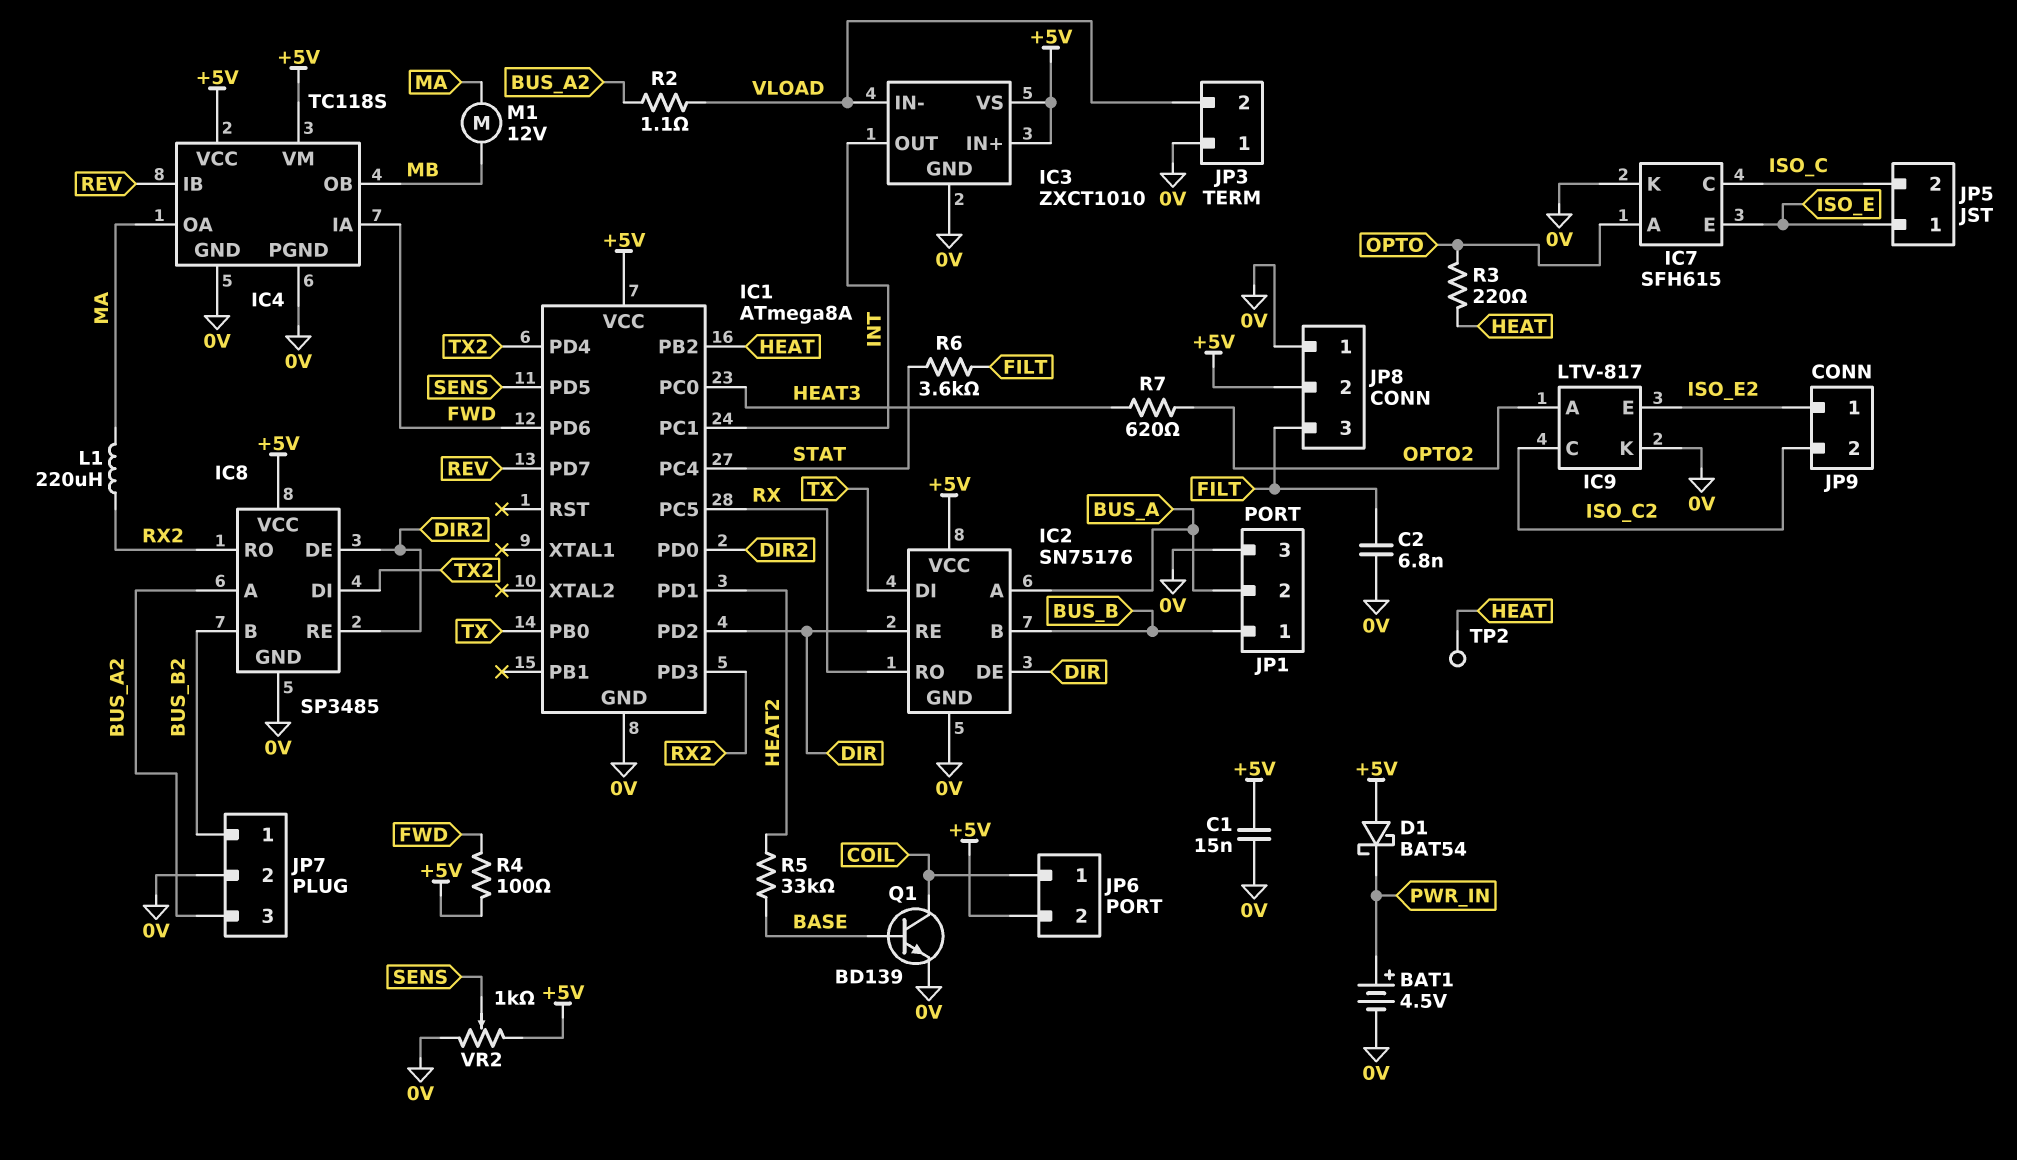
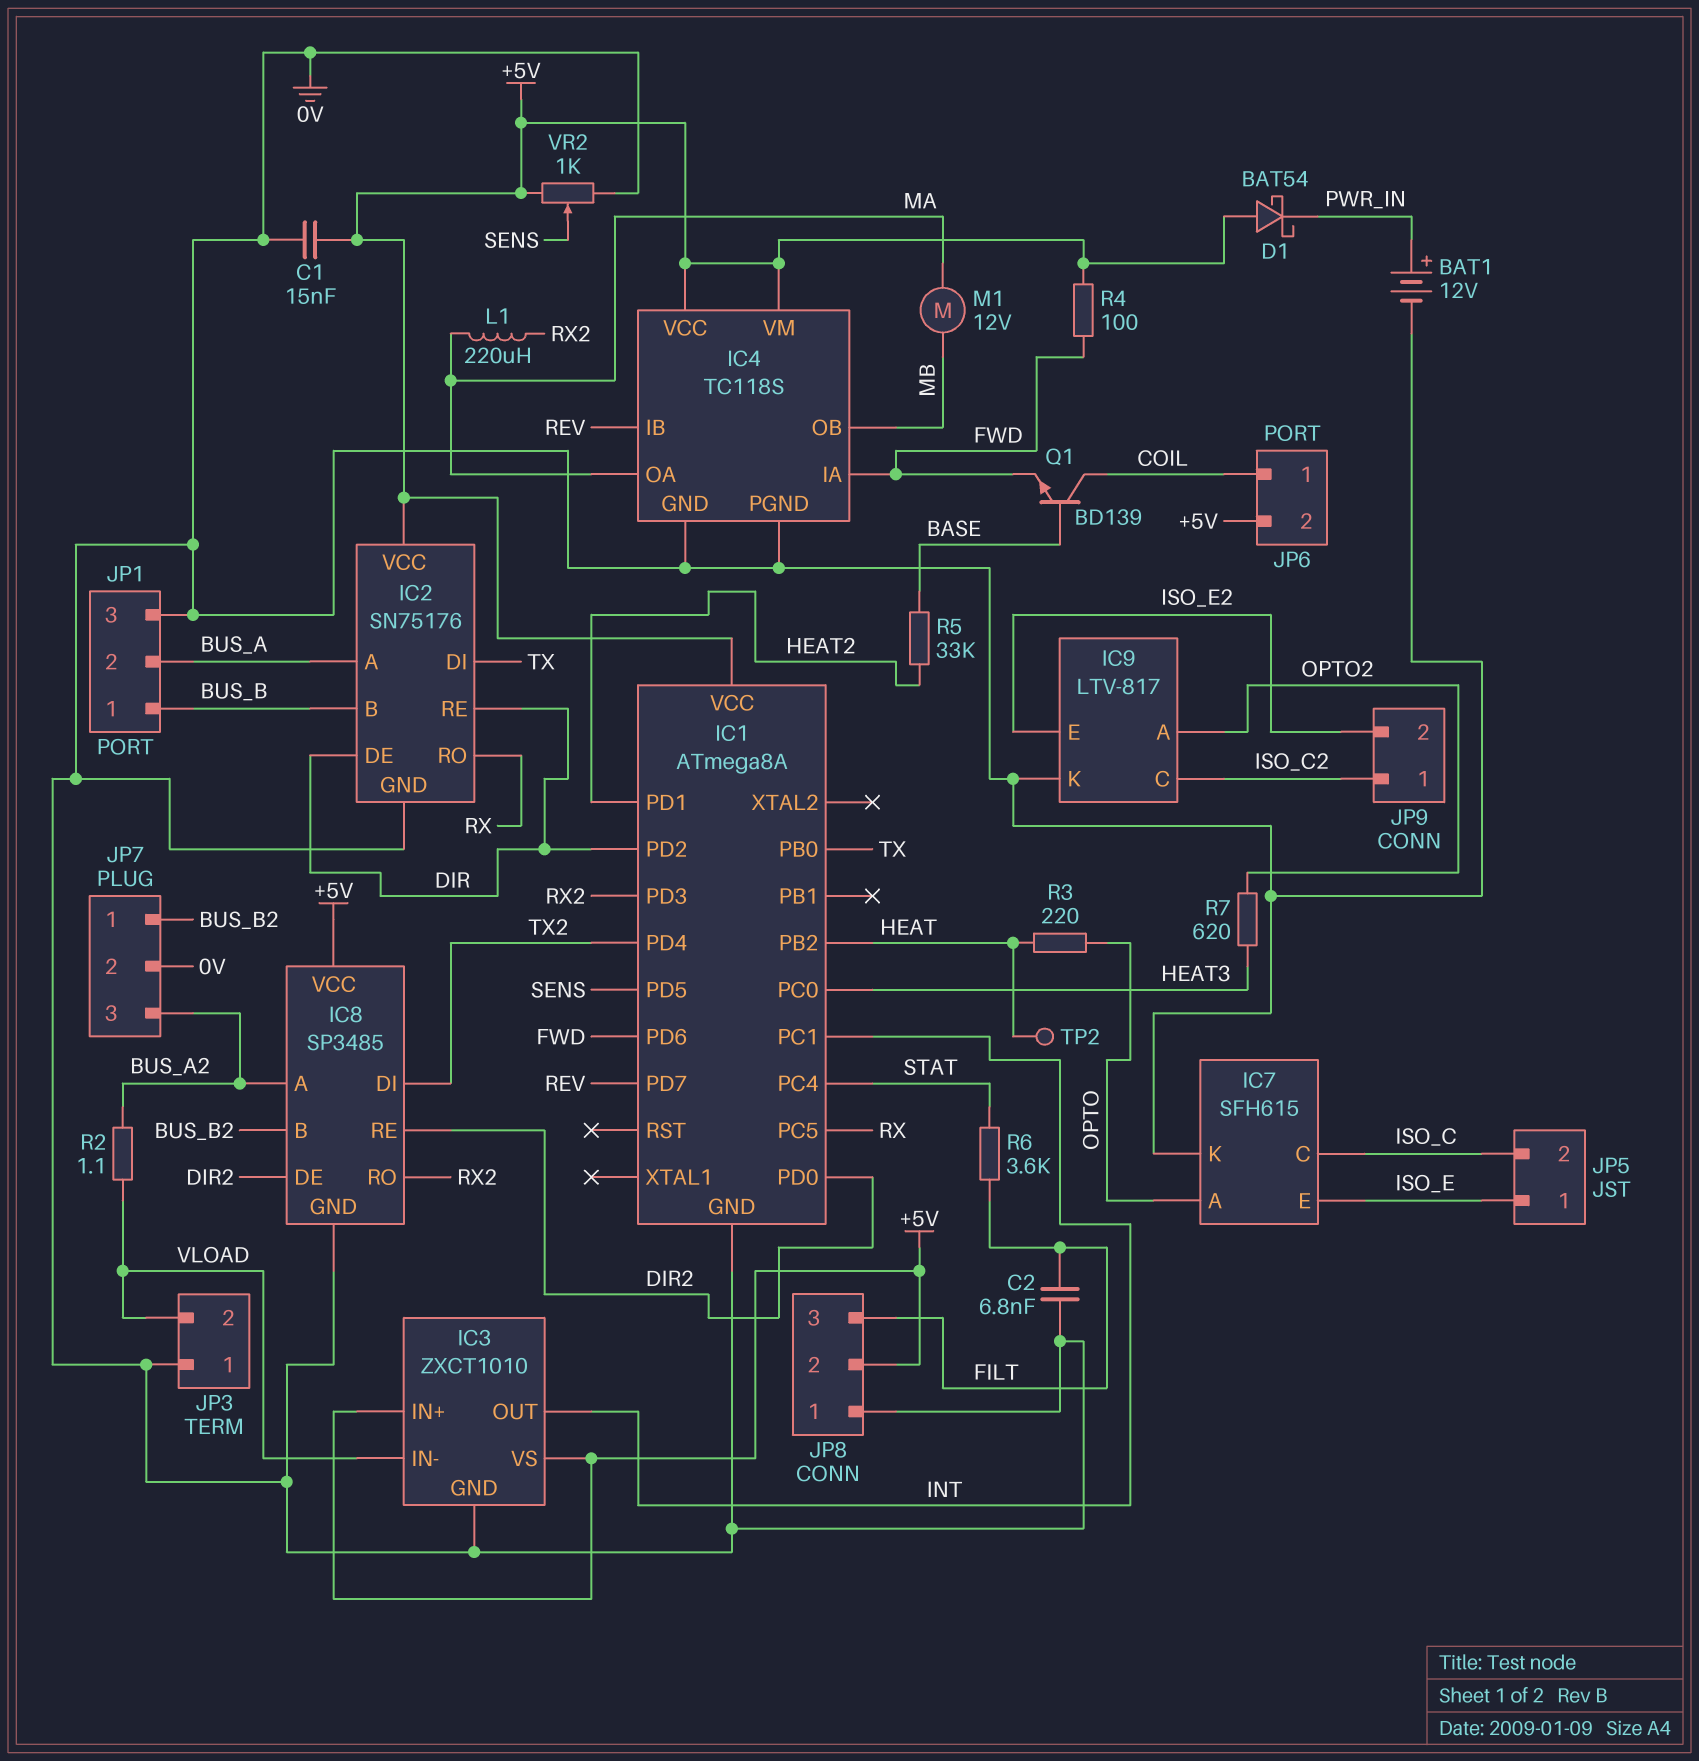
BAT1: 4.5V (plus PWR_IN, minus 0V) -> 12V (plus PWR_IN, minus 0V)
JP9 pin 1: ISO_E2 -> ISO_C2
JP9 pin 2: ISO_C2 -> ISO_E2
Q1: NPN BD139 (B BASE, C COIL, E 0V) -> NPN BD139 (B BASE, C COIL, E FWD)

